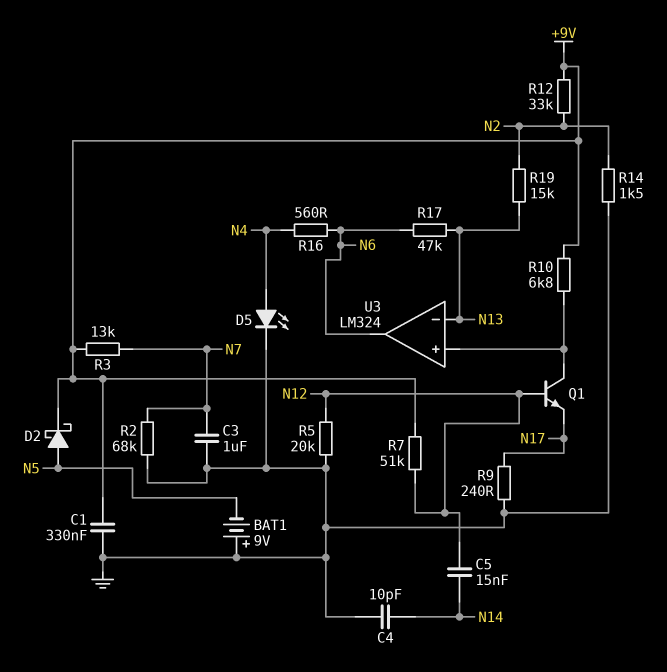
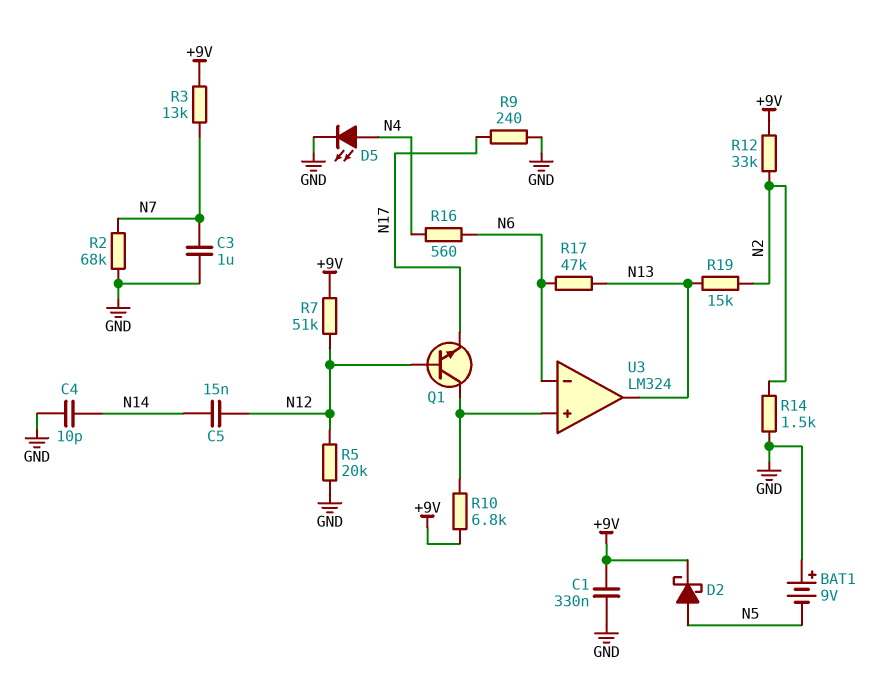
U3 pin in-: N13 -> N6
U3 pin out: N6 -> N13

